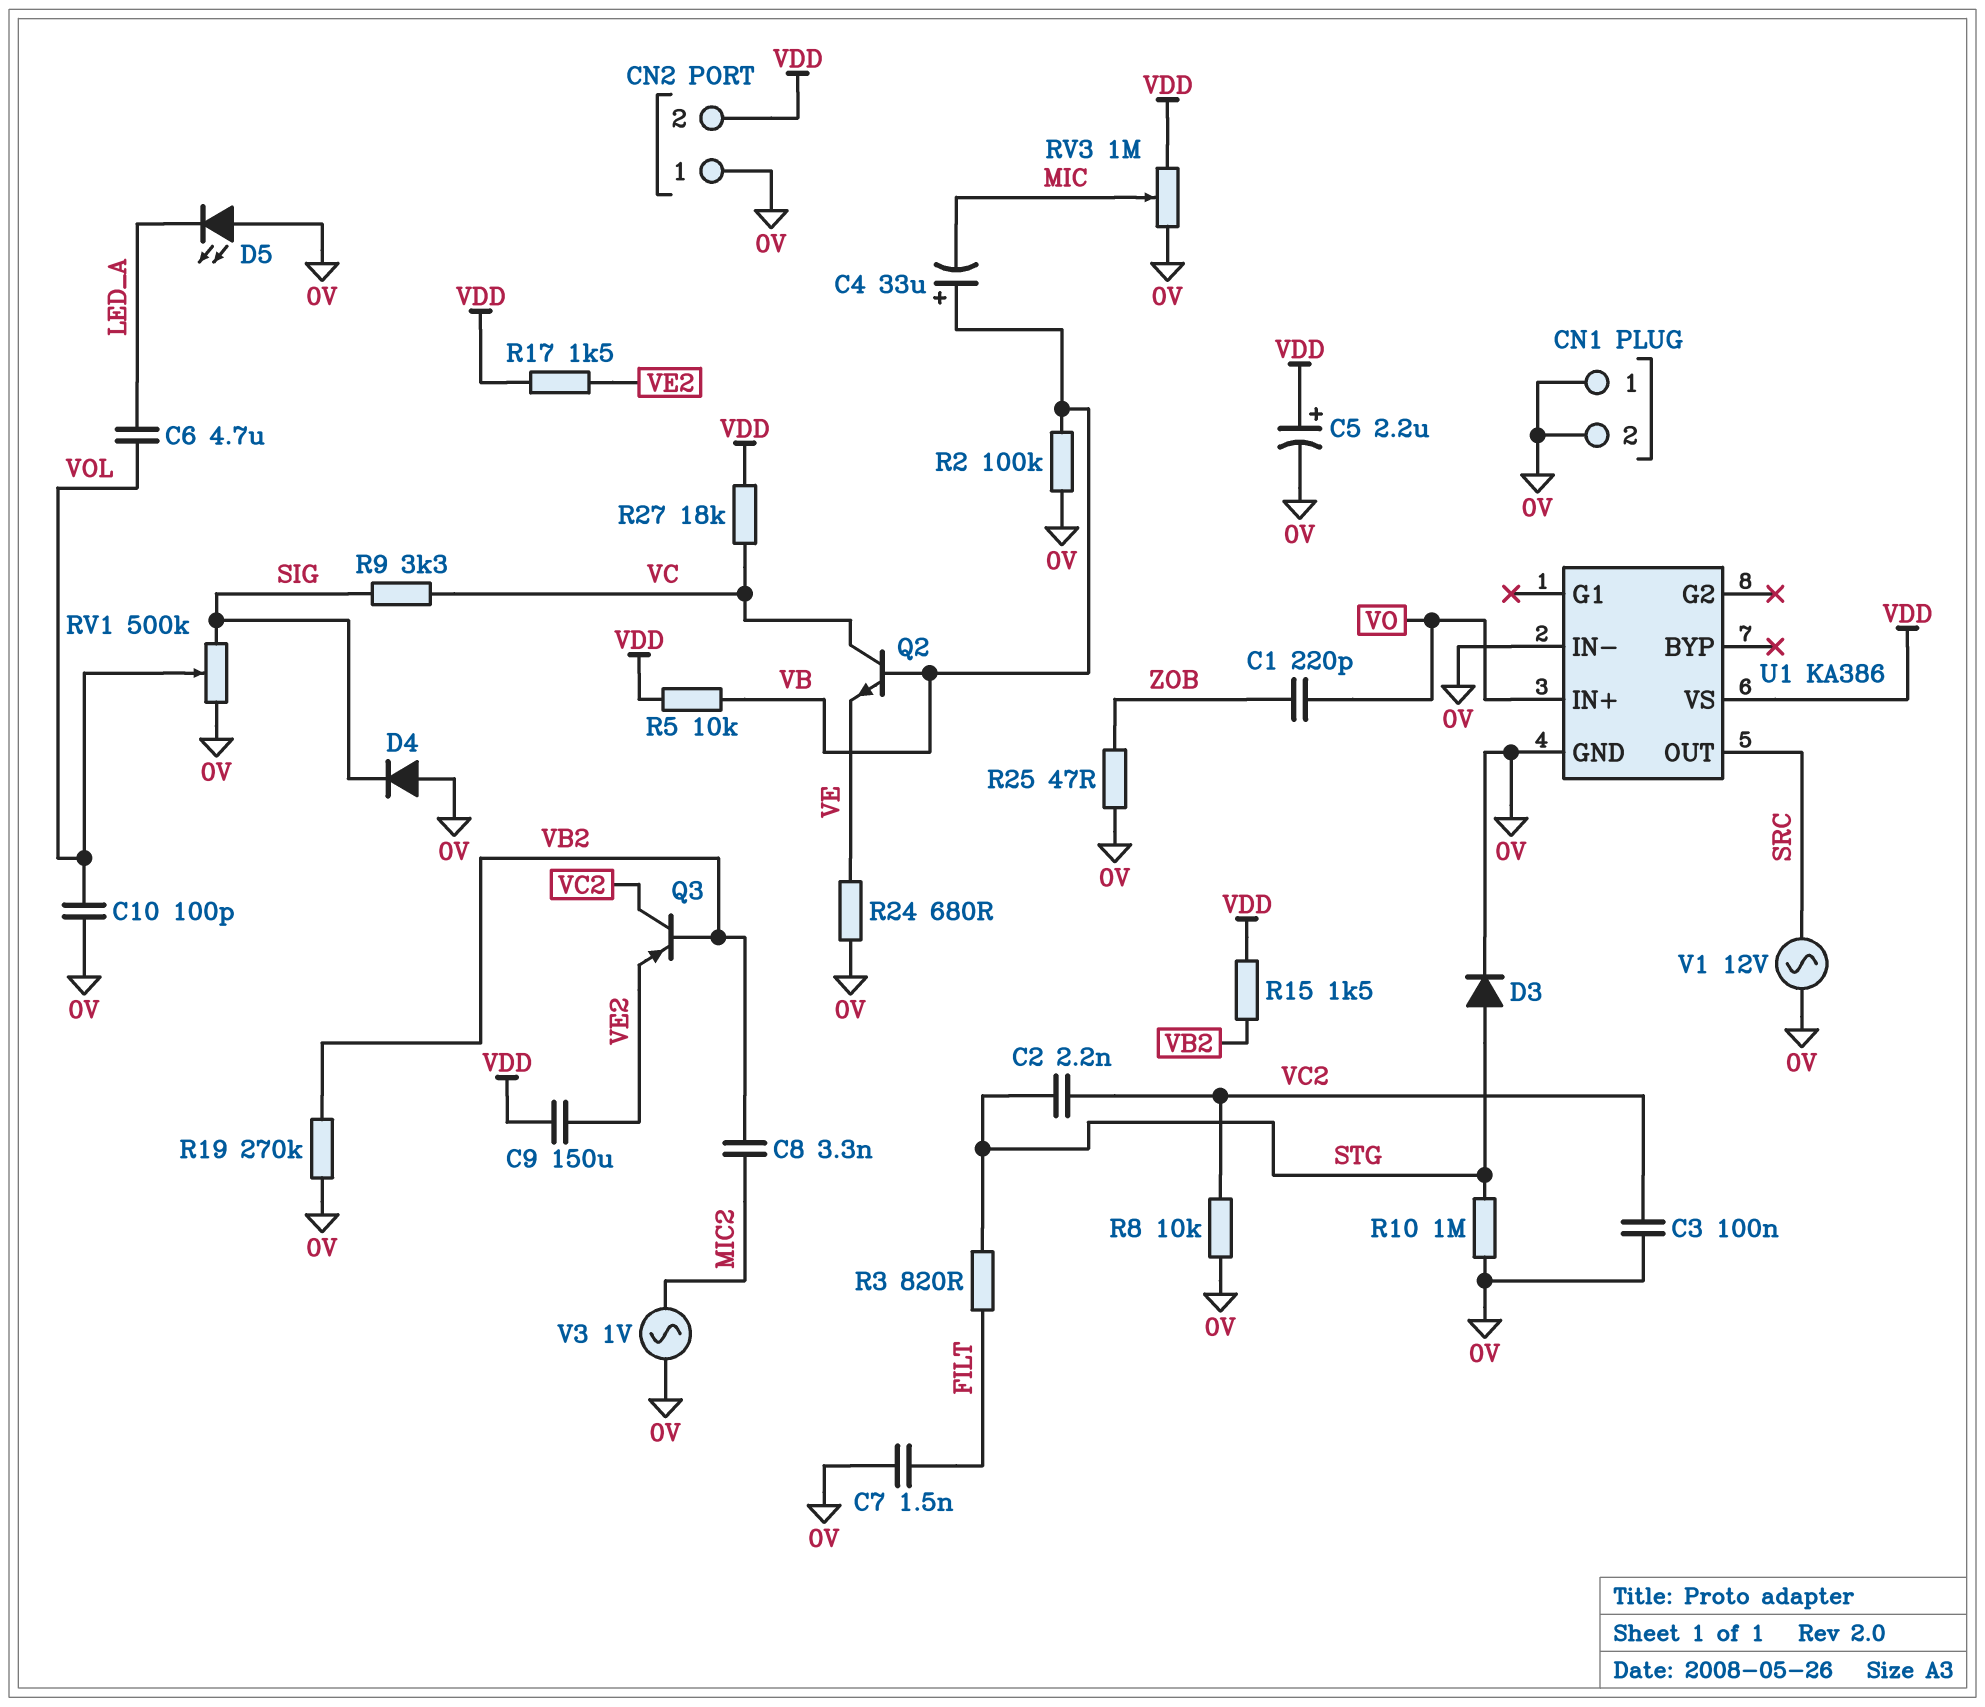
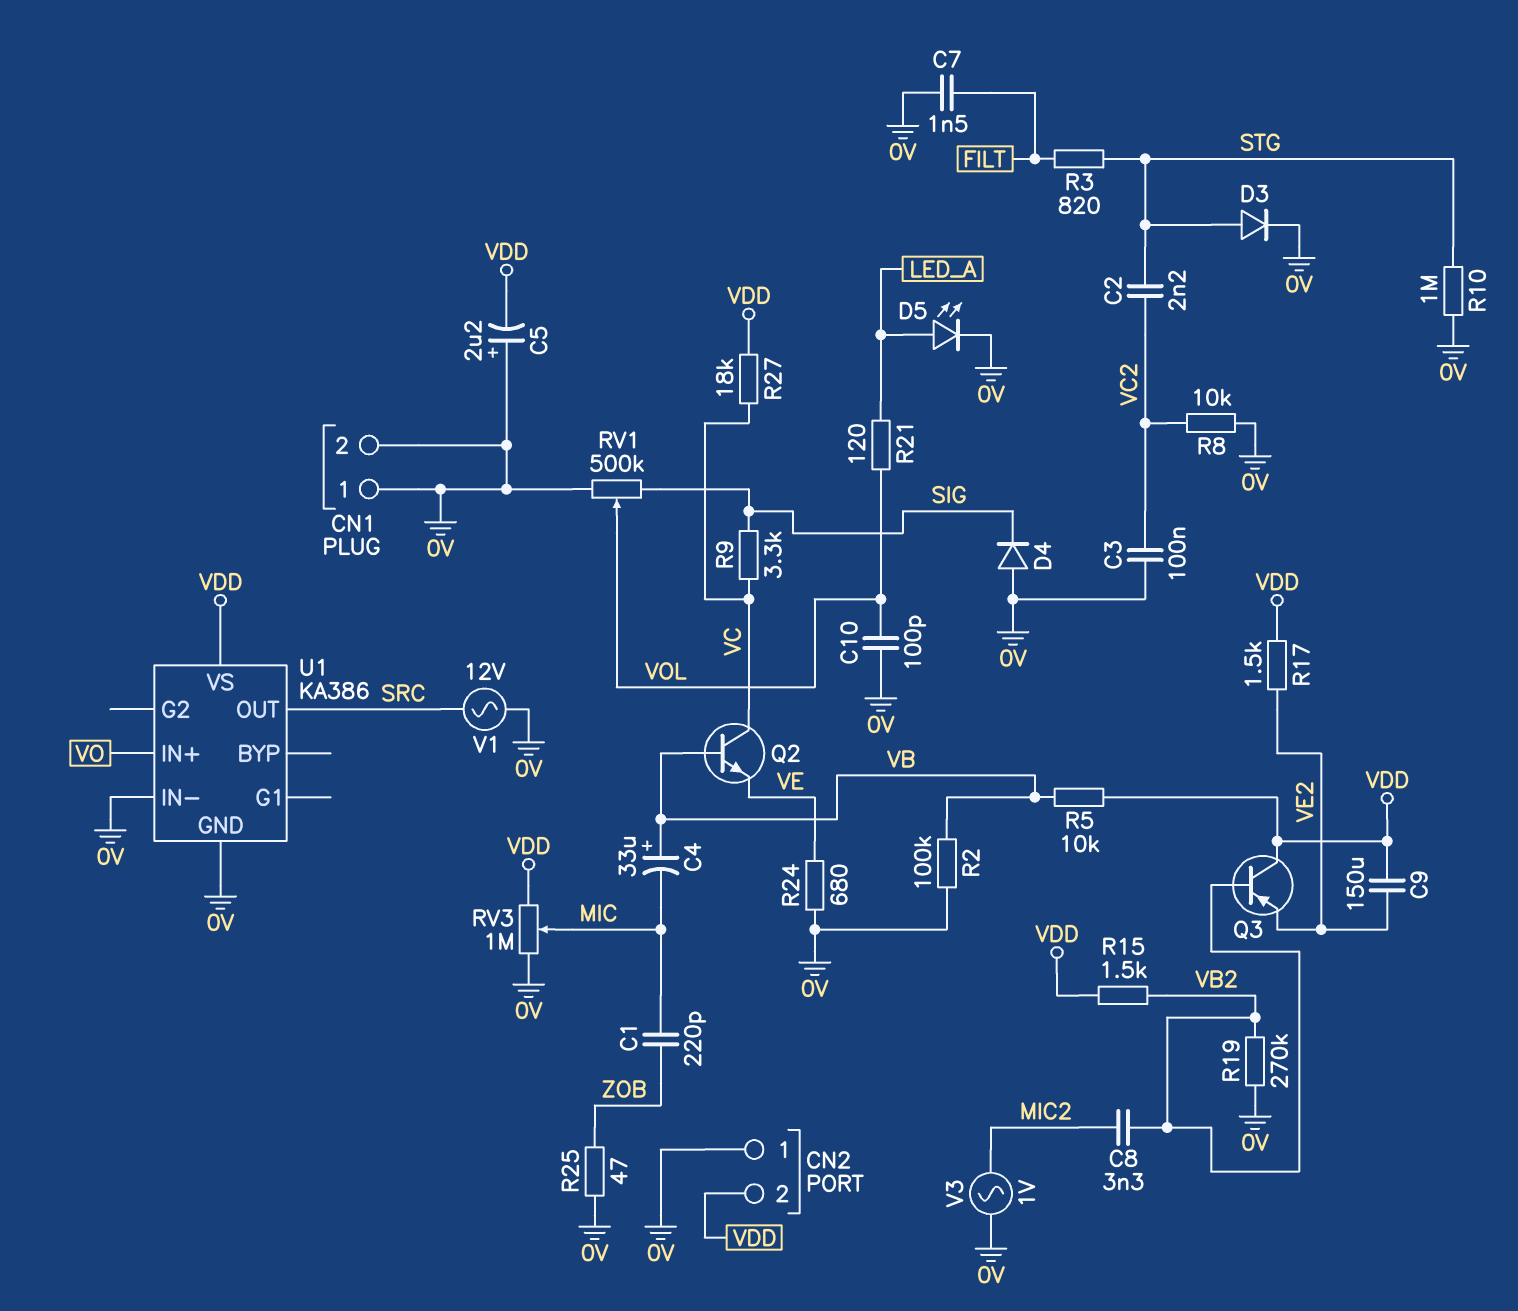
C1: 220pF (VO, ZOB) -> 220pF (MIC, ZOB)
C5: 2.2uF (plus VDD, minus 0V) -> 2.2uF (plus 0V, minus VDD)
C6: 4.7uF (LED_A, VOL) -> none
D5: LED (A 0V, K LED_A) -> LED (A LED_A, K 0V)
Q3: PNP (B VB2, C VC2, E VE2) -> PNP (B VB2, C VDD, E VE2)
R21: none -> 120 (LED_A, VOL)

